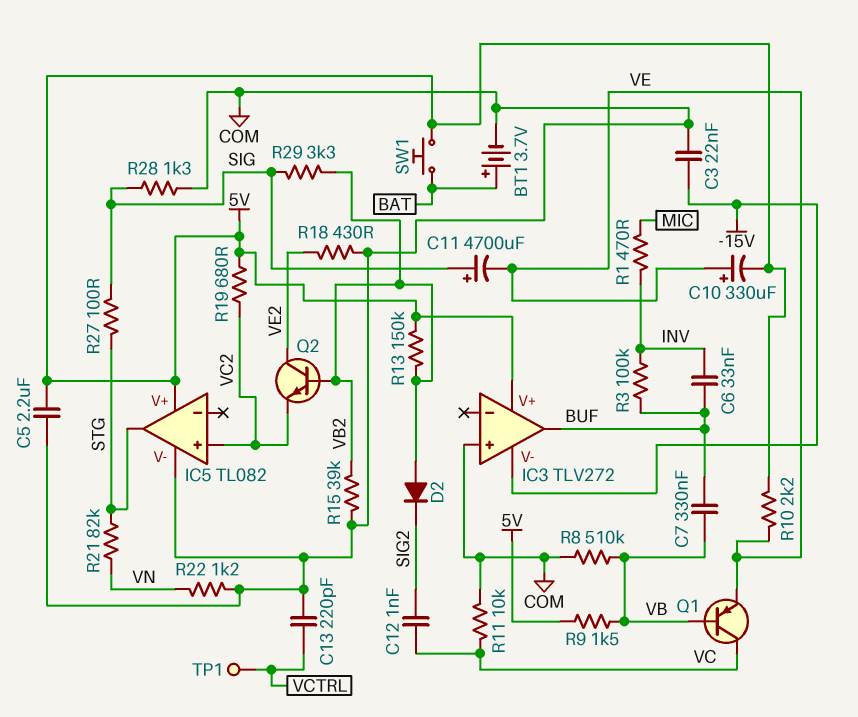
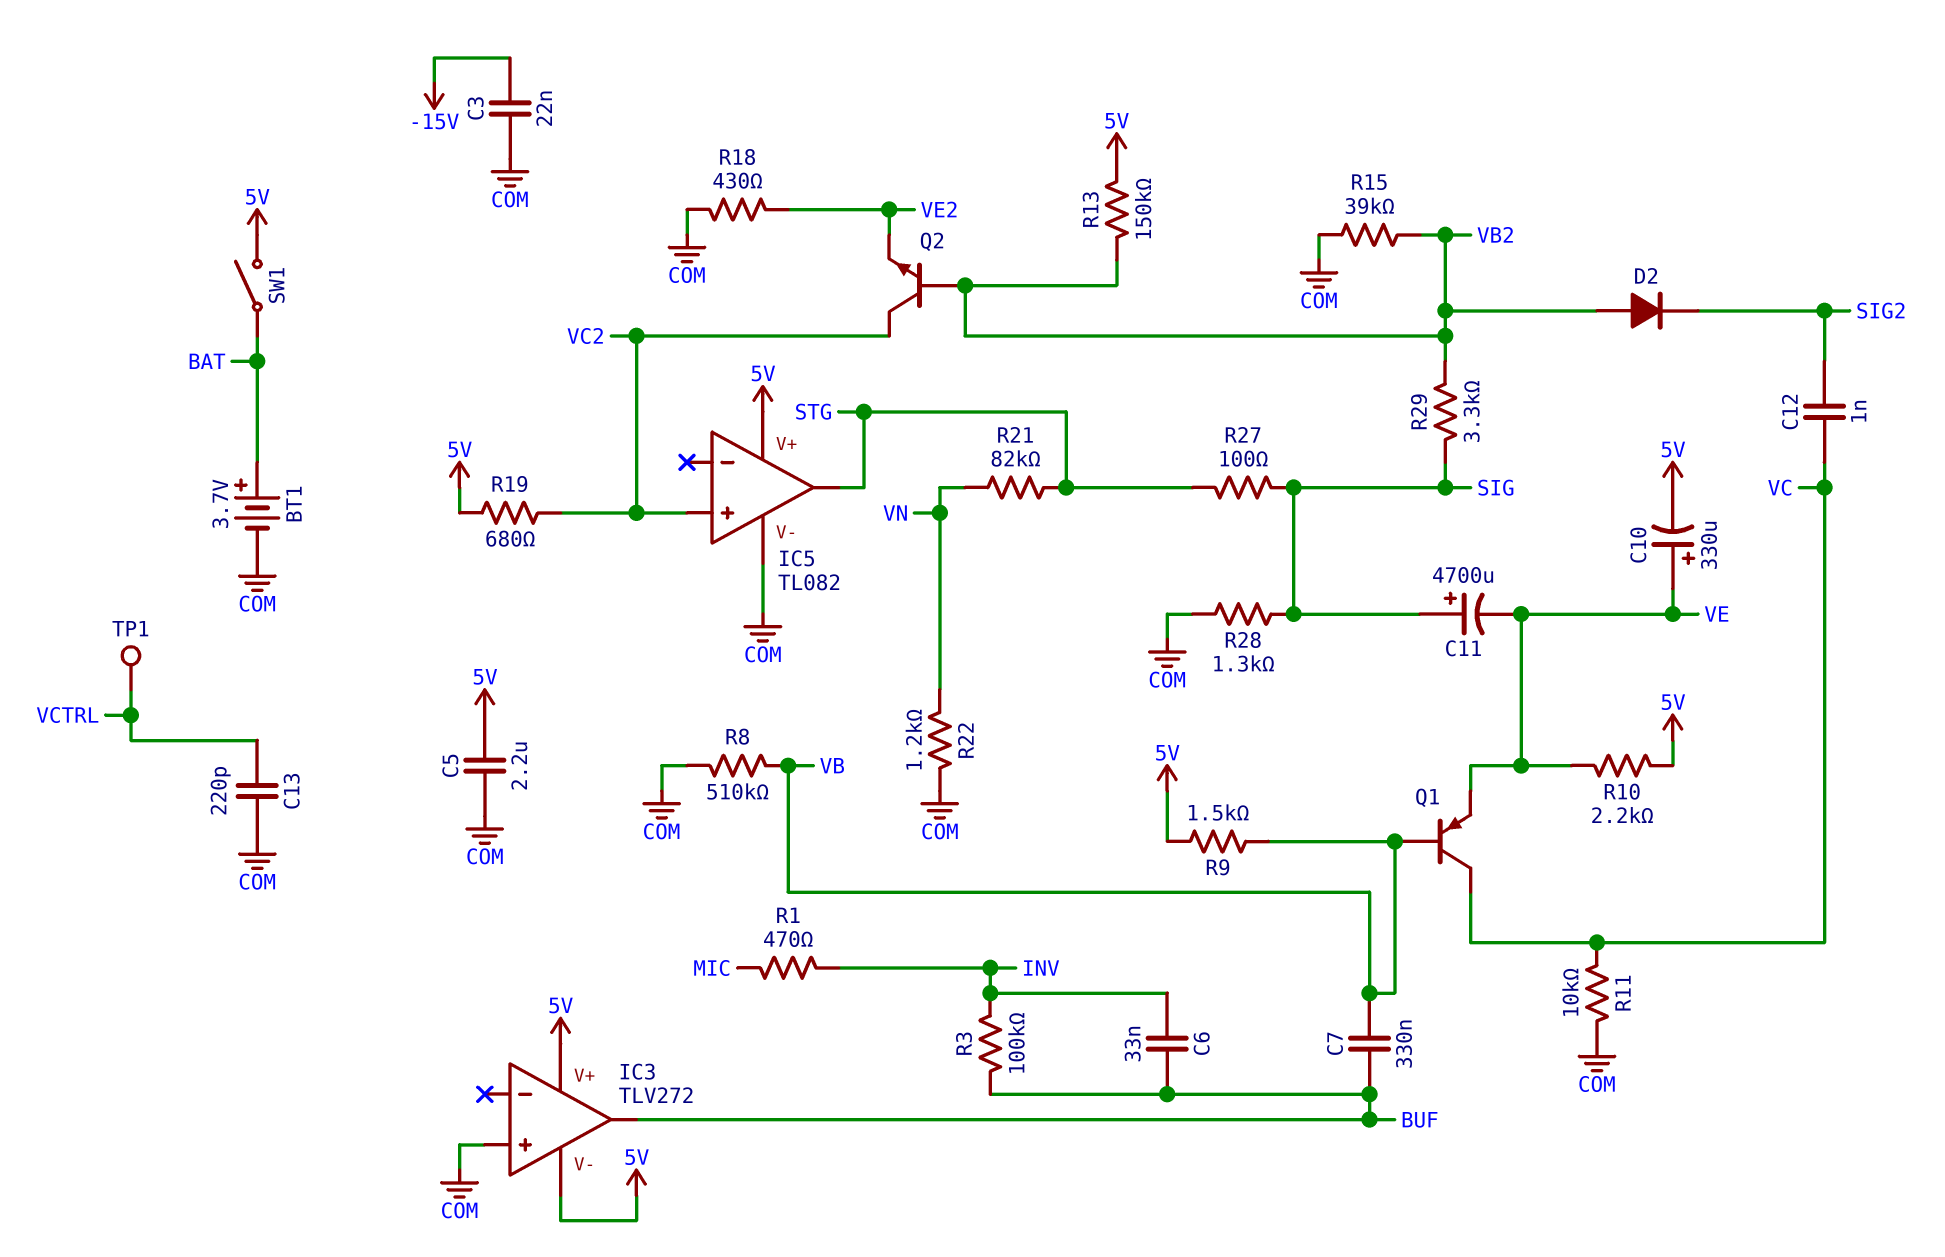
IC3 pin V-: -15V -> 5V
Q2: NPN (B VB2, C VE2, E VC2) -> NPN (B VB2, C VC2, E VE2)
SW1: button (5V, BAT) -> switch (5V, BAT)

